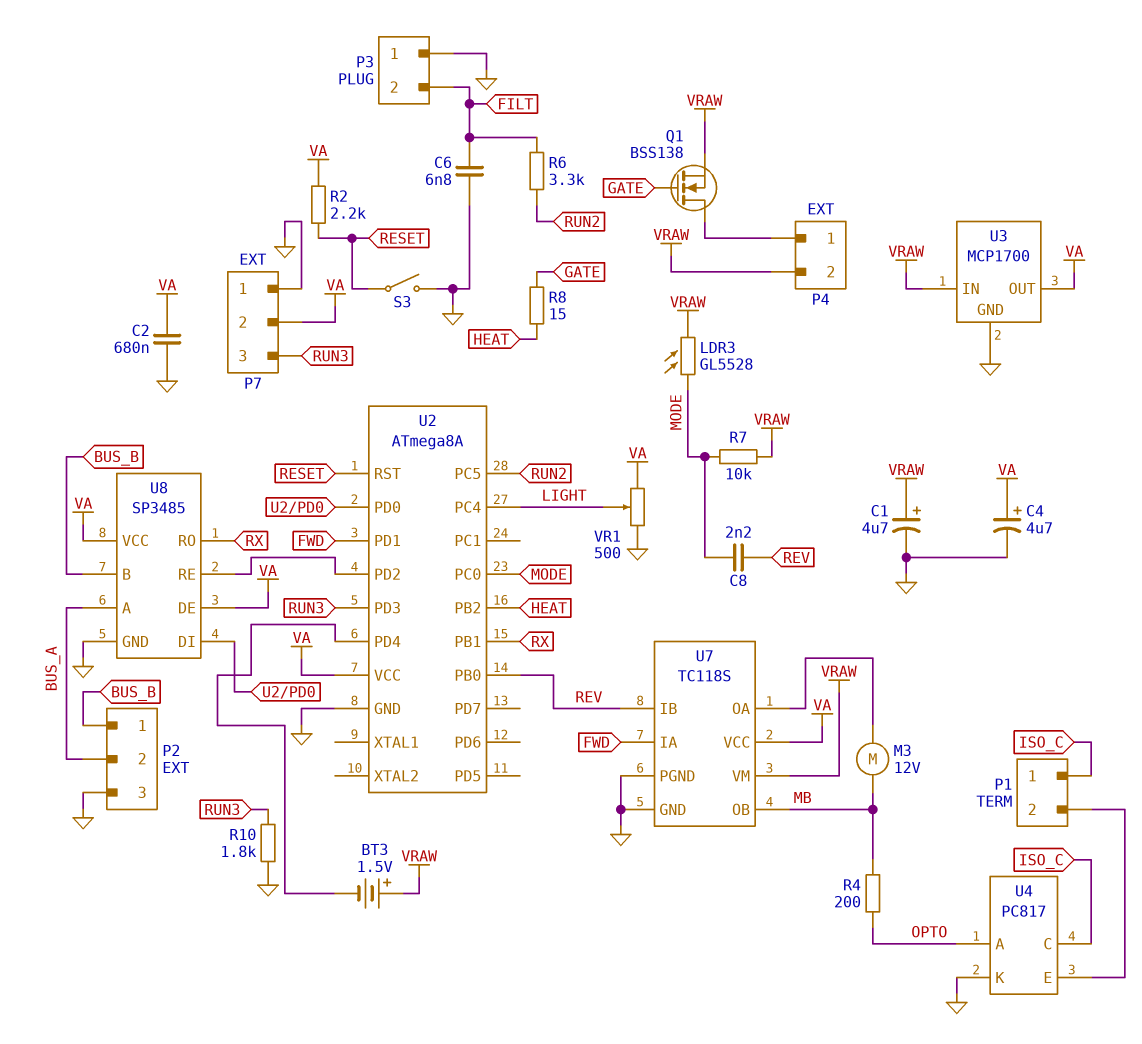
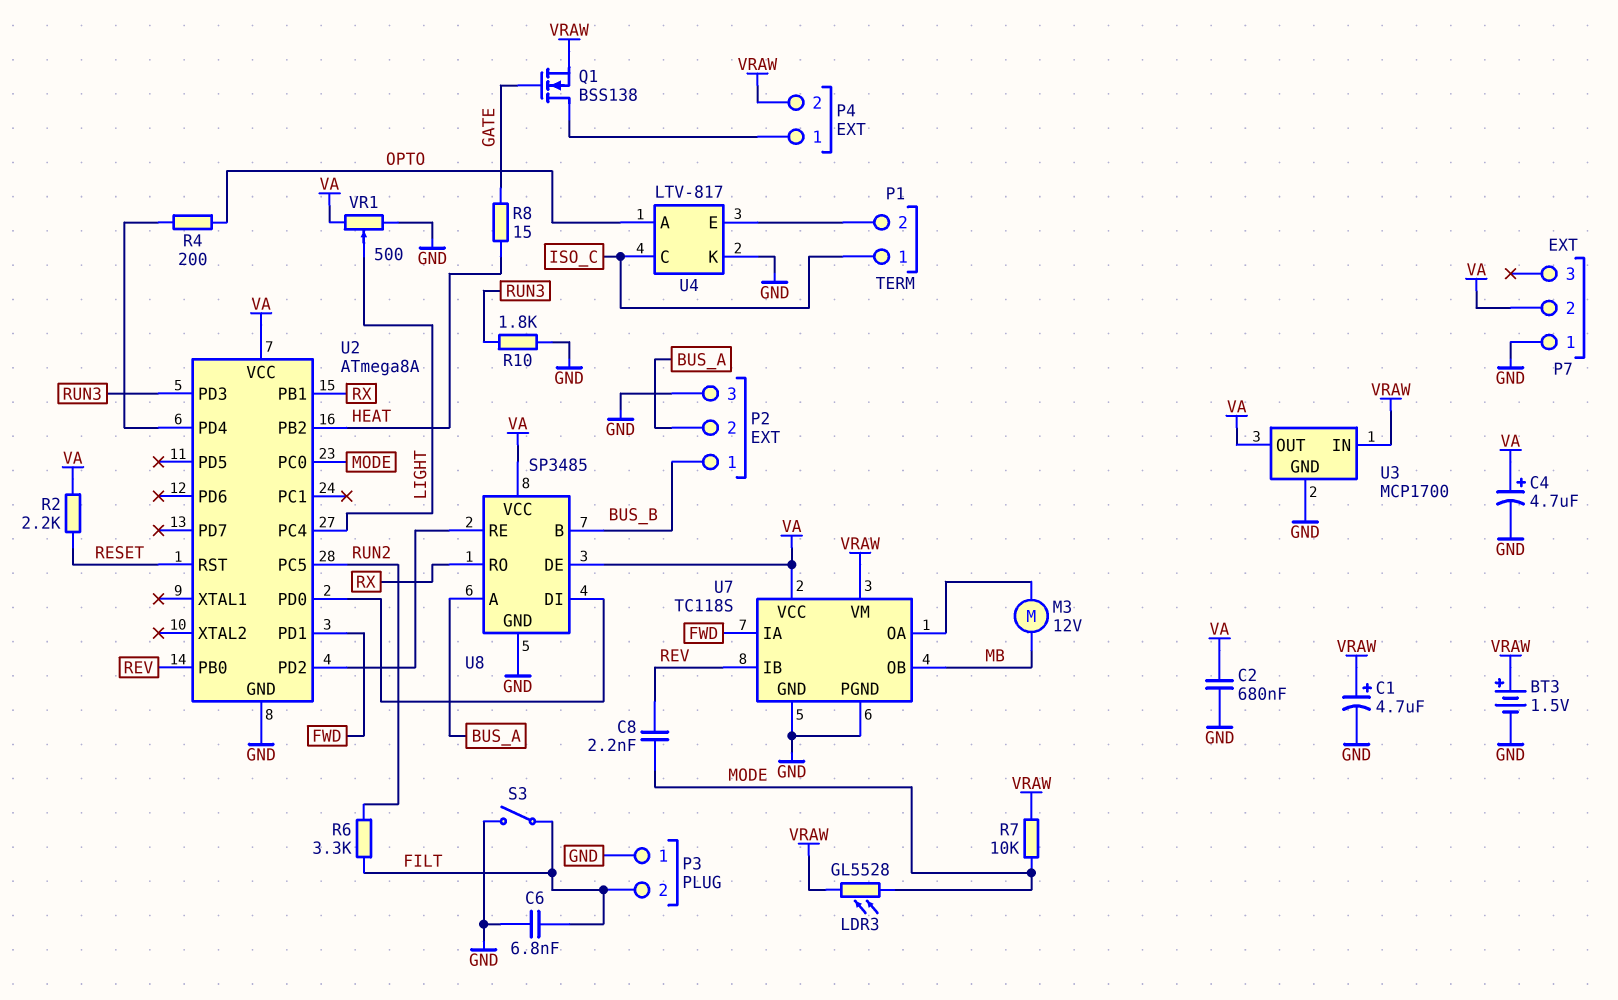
BT3: 1.5V (plus VRAW, minus U2/PD4) -> 1.5V (plus VRAW, minus GND)
P7 pin 3: RUN3 -> none
R4: 200 (MB, OPTO) -> 200 (OPTO, U2/PD4)
S3: switch (GND, RESET) -> switch (FILT, GND)
U4: PC817 -> LTV-817

